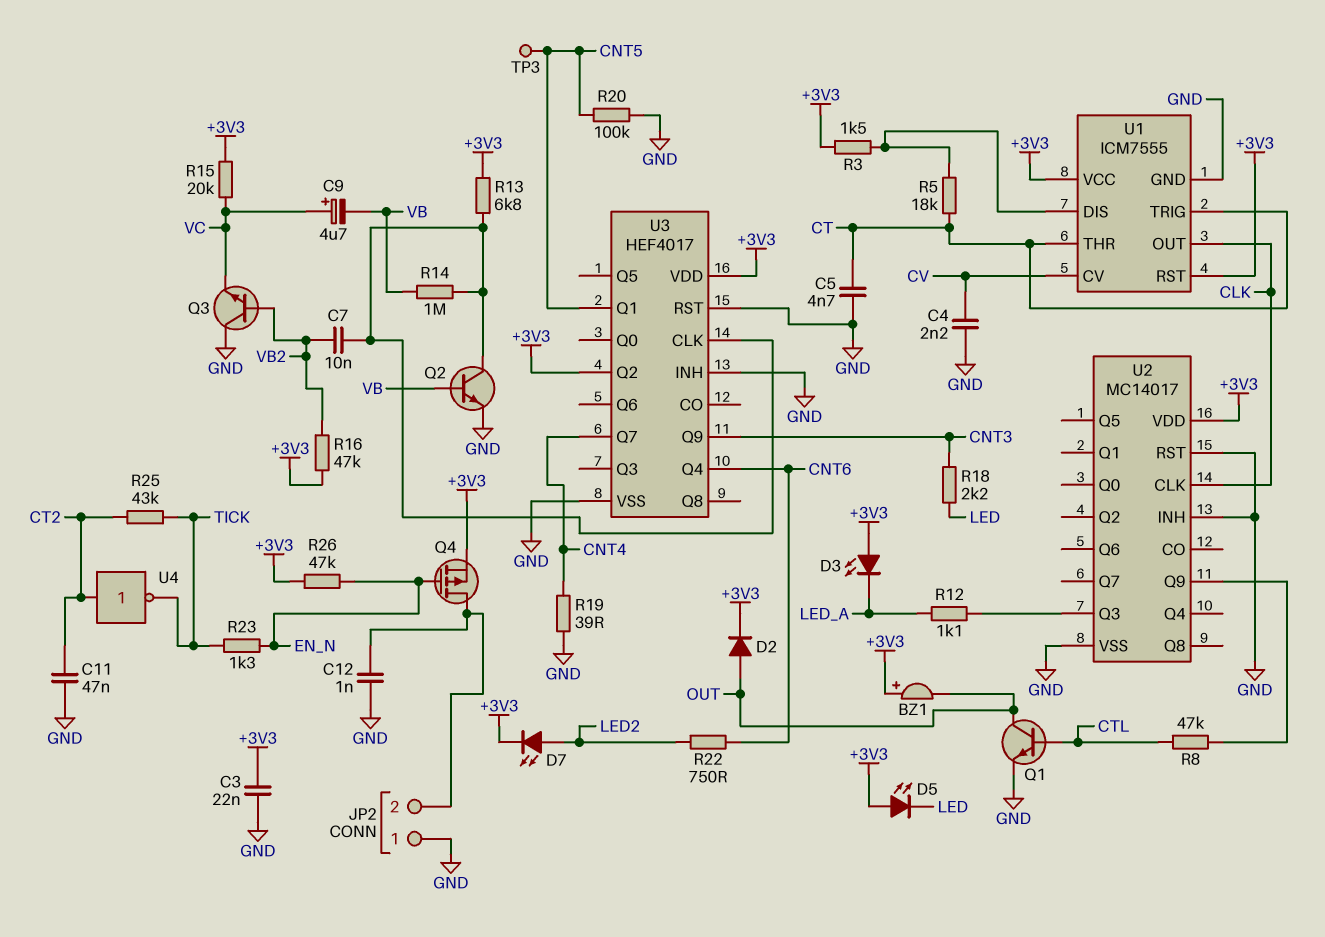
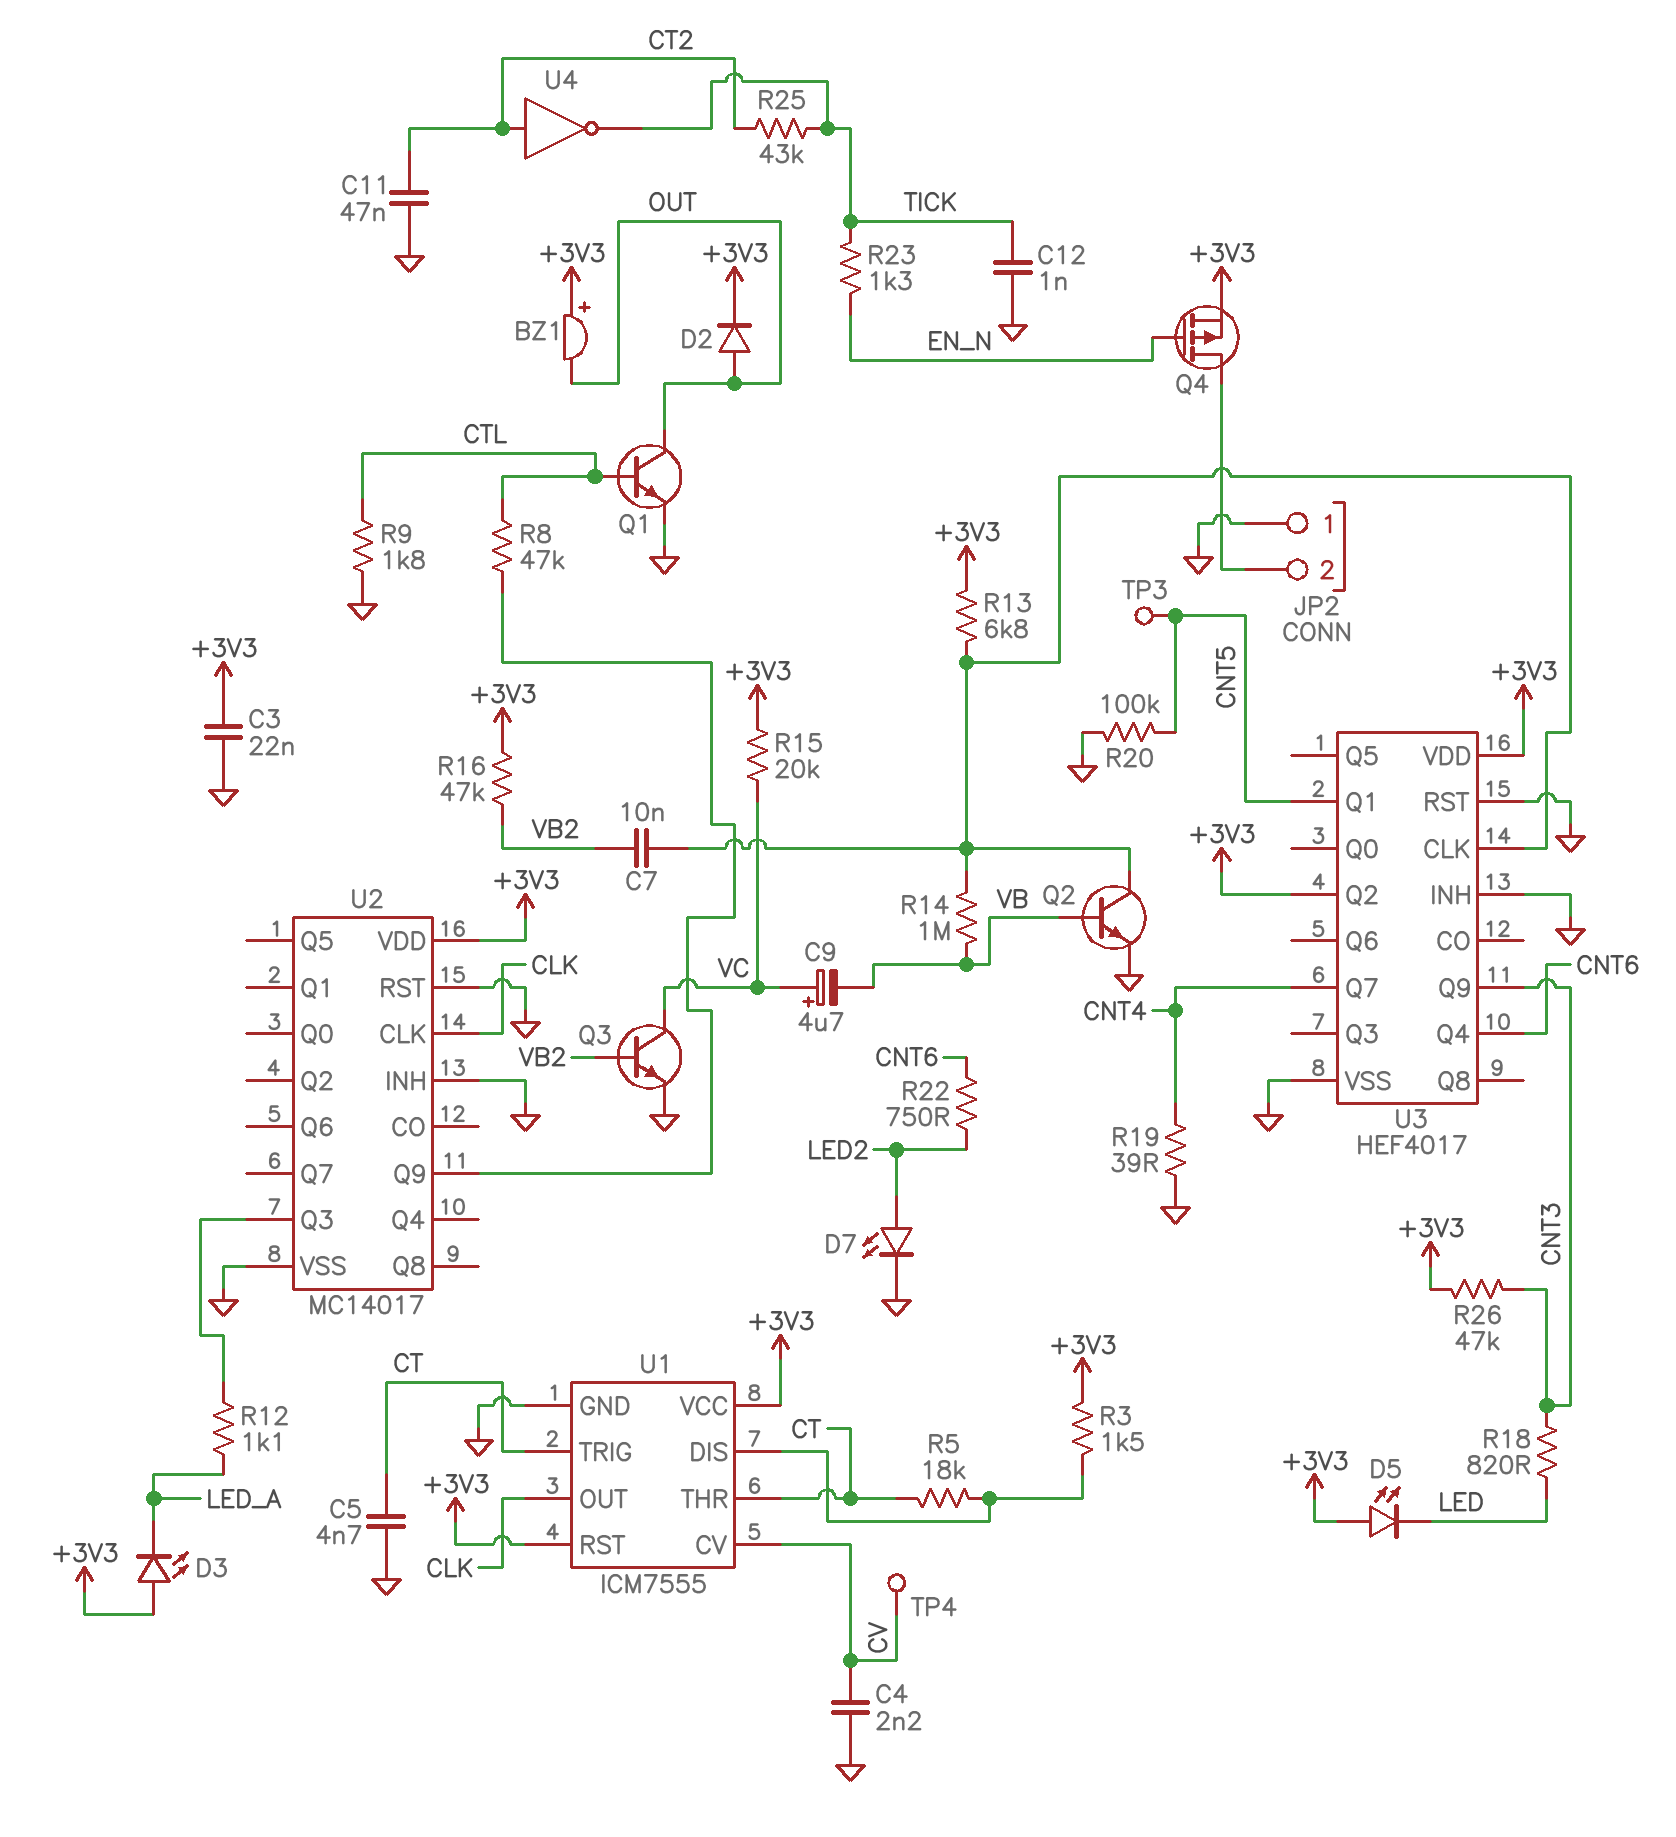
C12: 1nF (GND, JP2/2) -> 1nF (GND, TICK)
D7: LED (A LED2, K +3V3) -> LED (A LED2, K GND)
Q3: NPN (B VB2, C GND, E VC) -> NPN (B VB2, C VC, E GND)
R9: none -> 1.8k (CTL, GND)
R18: 2.2k (CNT3, LED) -> 820 (CNT3, LED)
R26: 47k (+3V3, EN_N) -> 47k (+3V3, CNT3)
TP4: none -> test point (CV)

